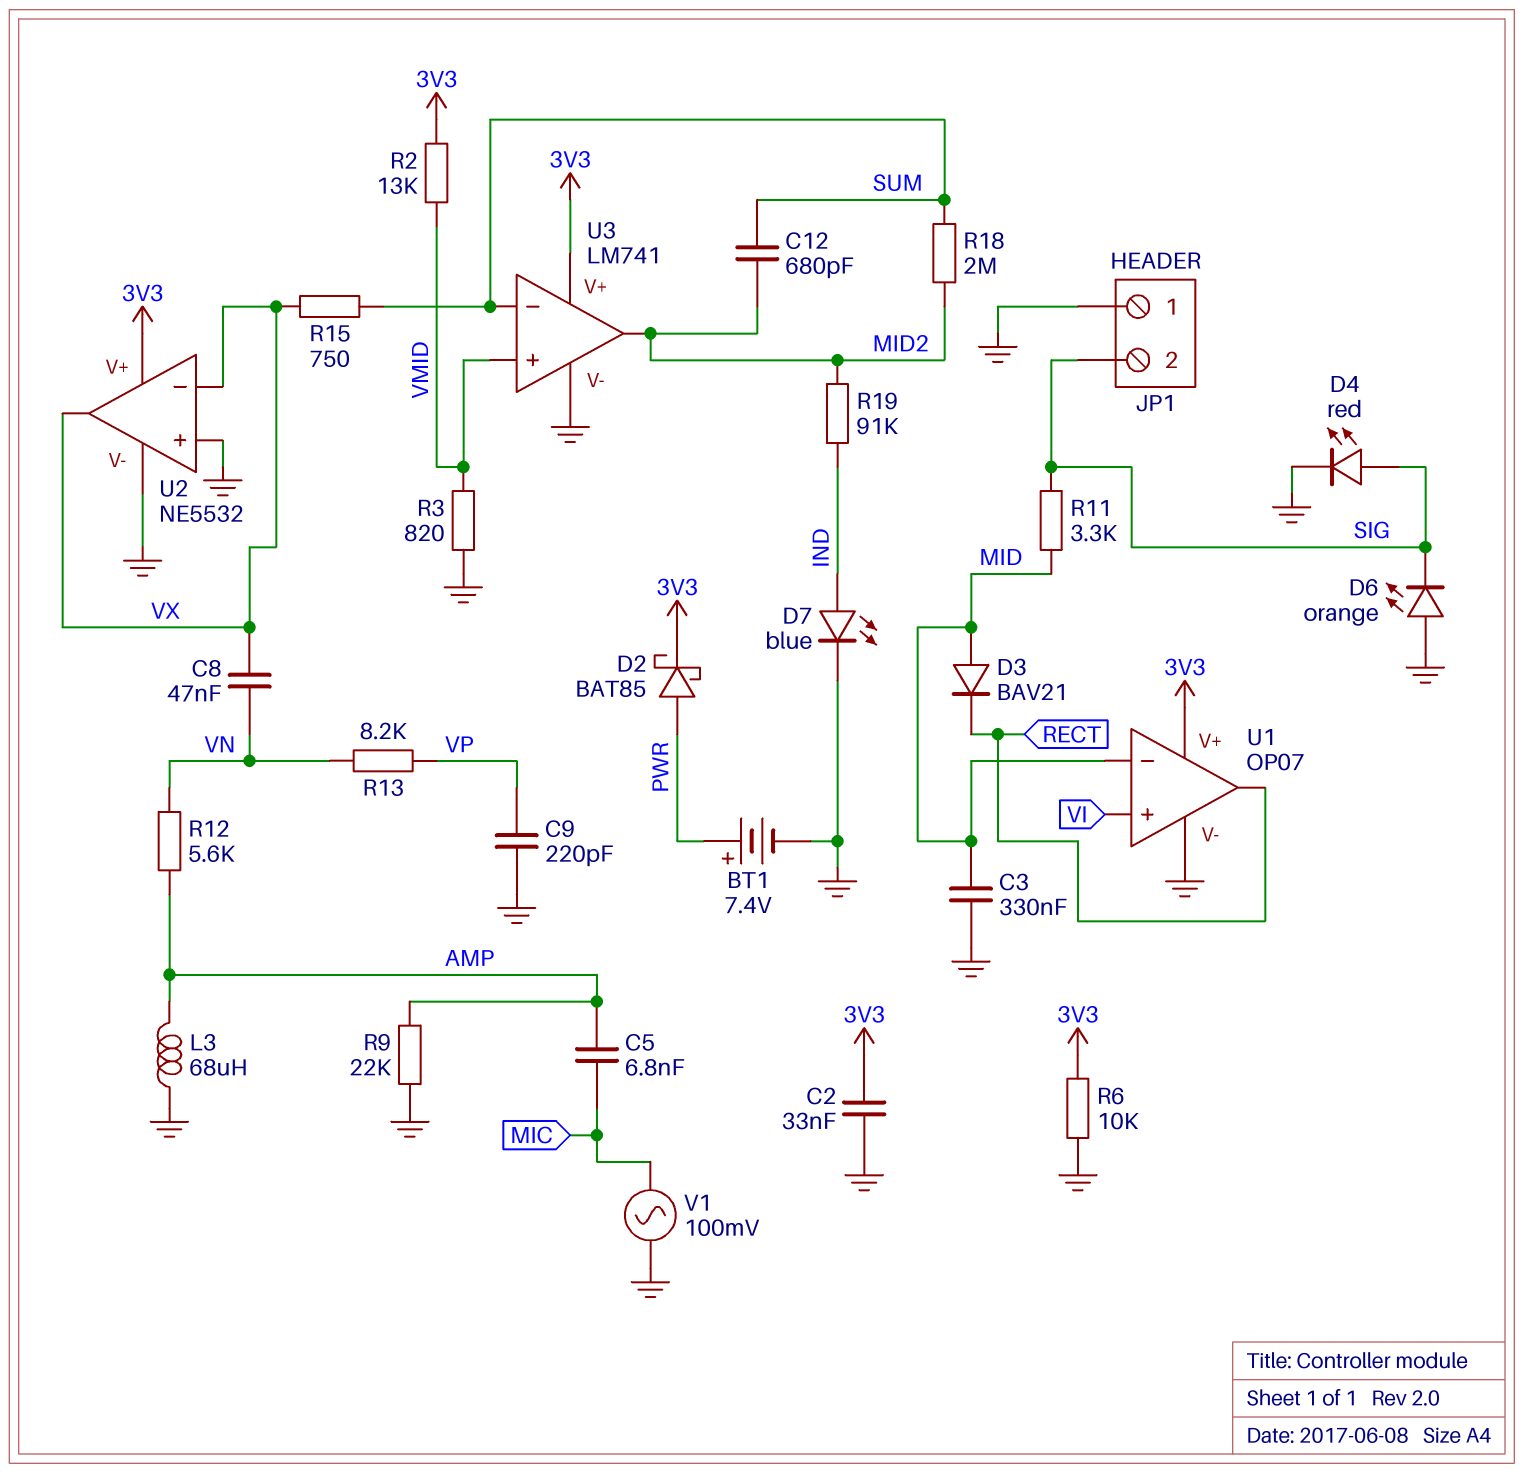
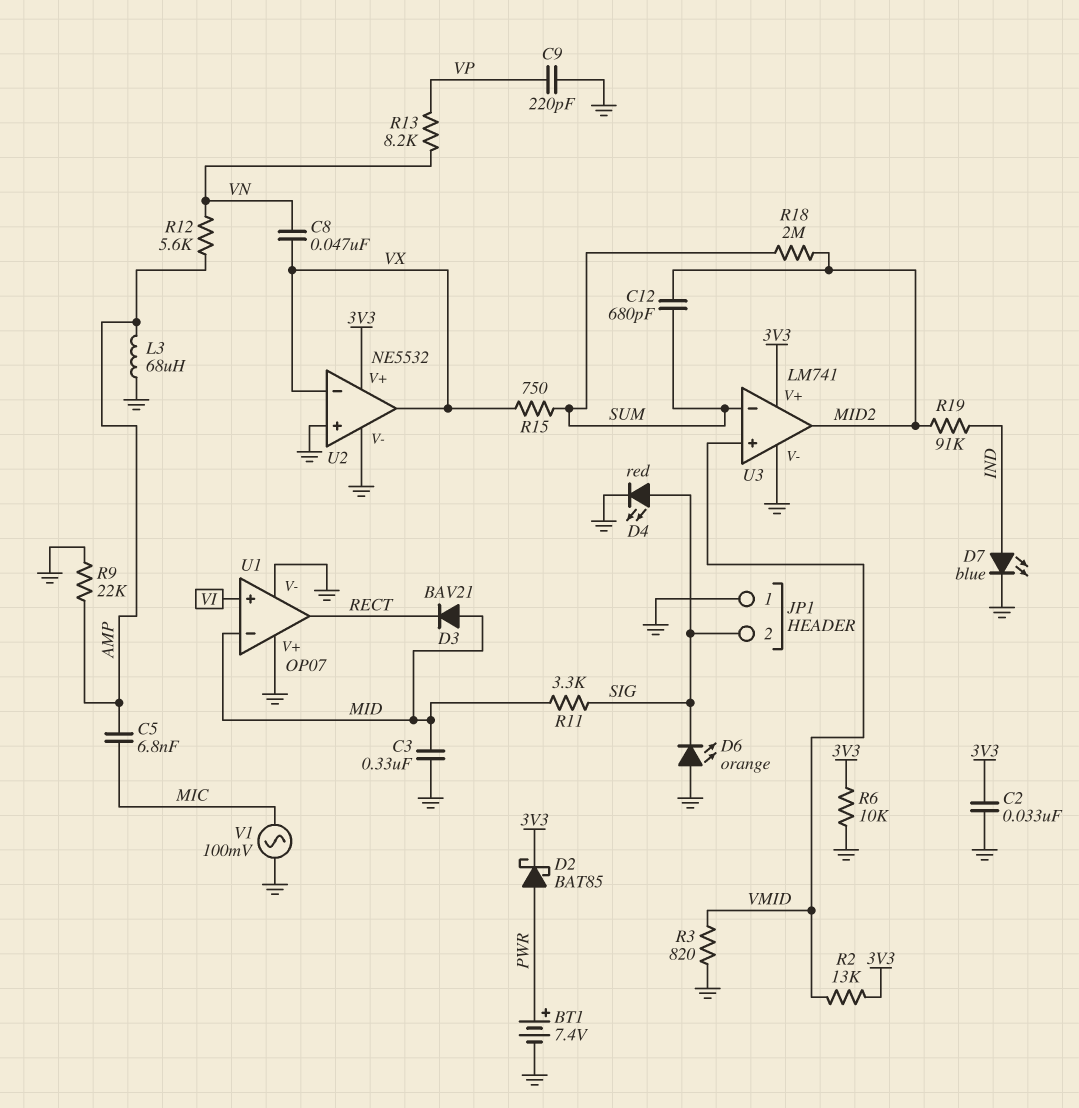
U1 pin V+: 3V3 -> GND

